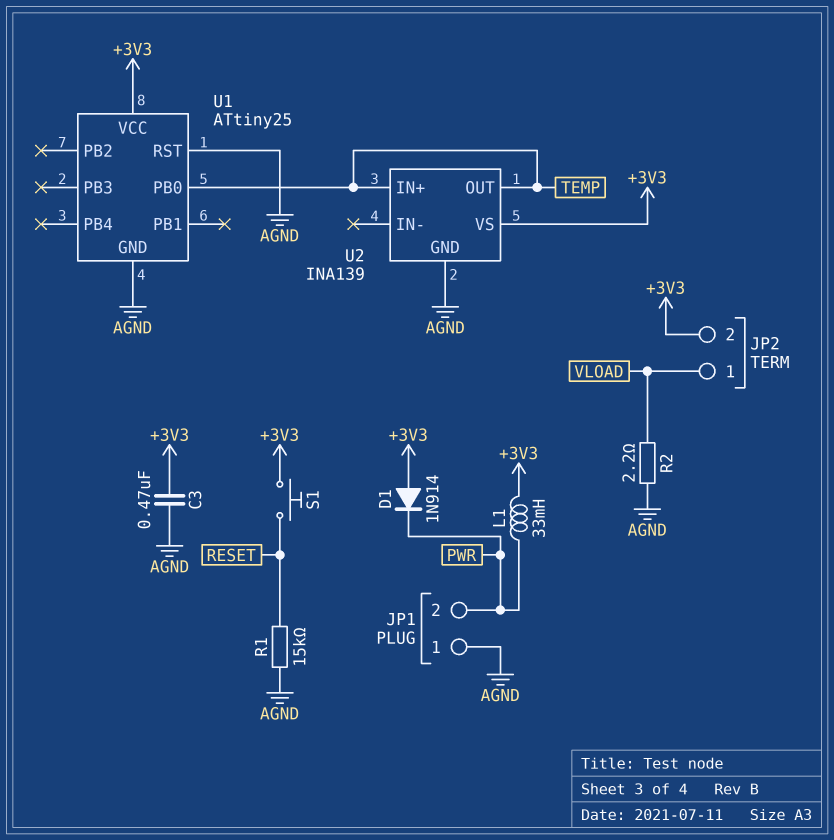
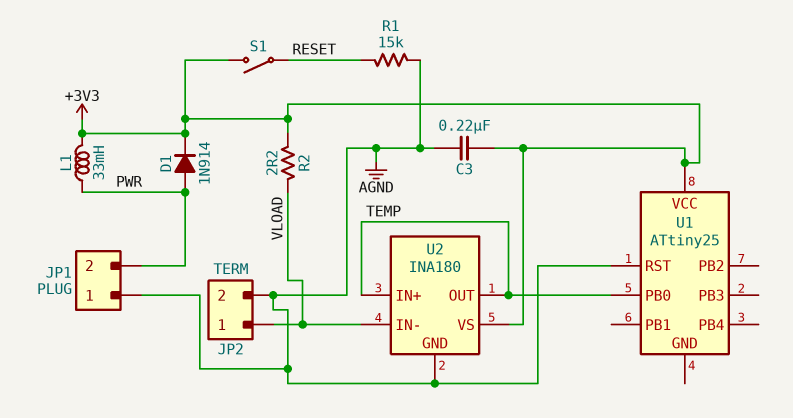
C3: 470nF (+3V3, AGND) -> 220nF (+3V3, AGND)
D1: diode 1N914 (A +3V3, K PWR) -> diode 1N914 (A PWR, K +3V3)
JP2 pin 2: +3V3 -> AGND
R2: 2.2 (AGND, VLOAD) -> 2.2 (+3V3, VLOAD)
S1: button (+3V3, RESET) -> switch (+3V3, RESET)
U1 pin GND: AGND -> none
U2: INA139 -> INA180
U2 pin IN-: none -> VLOAD

